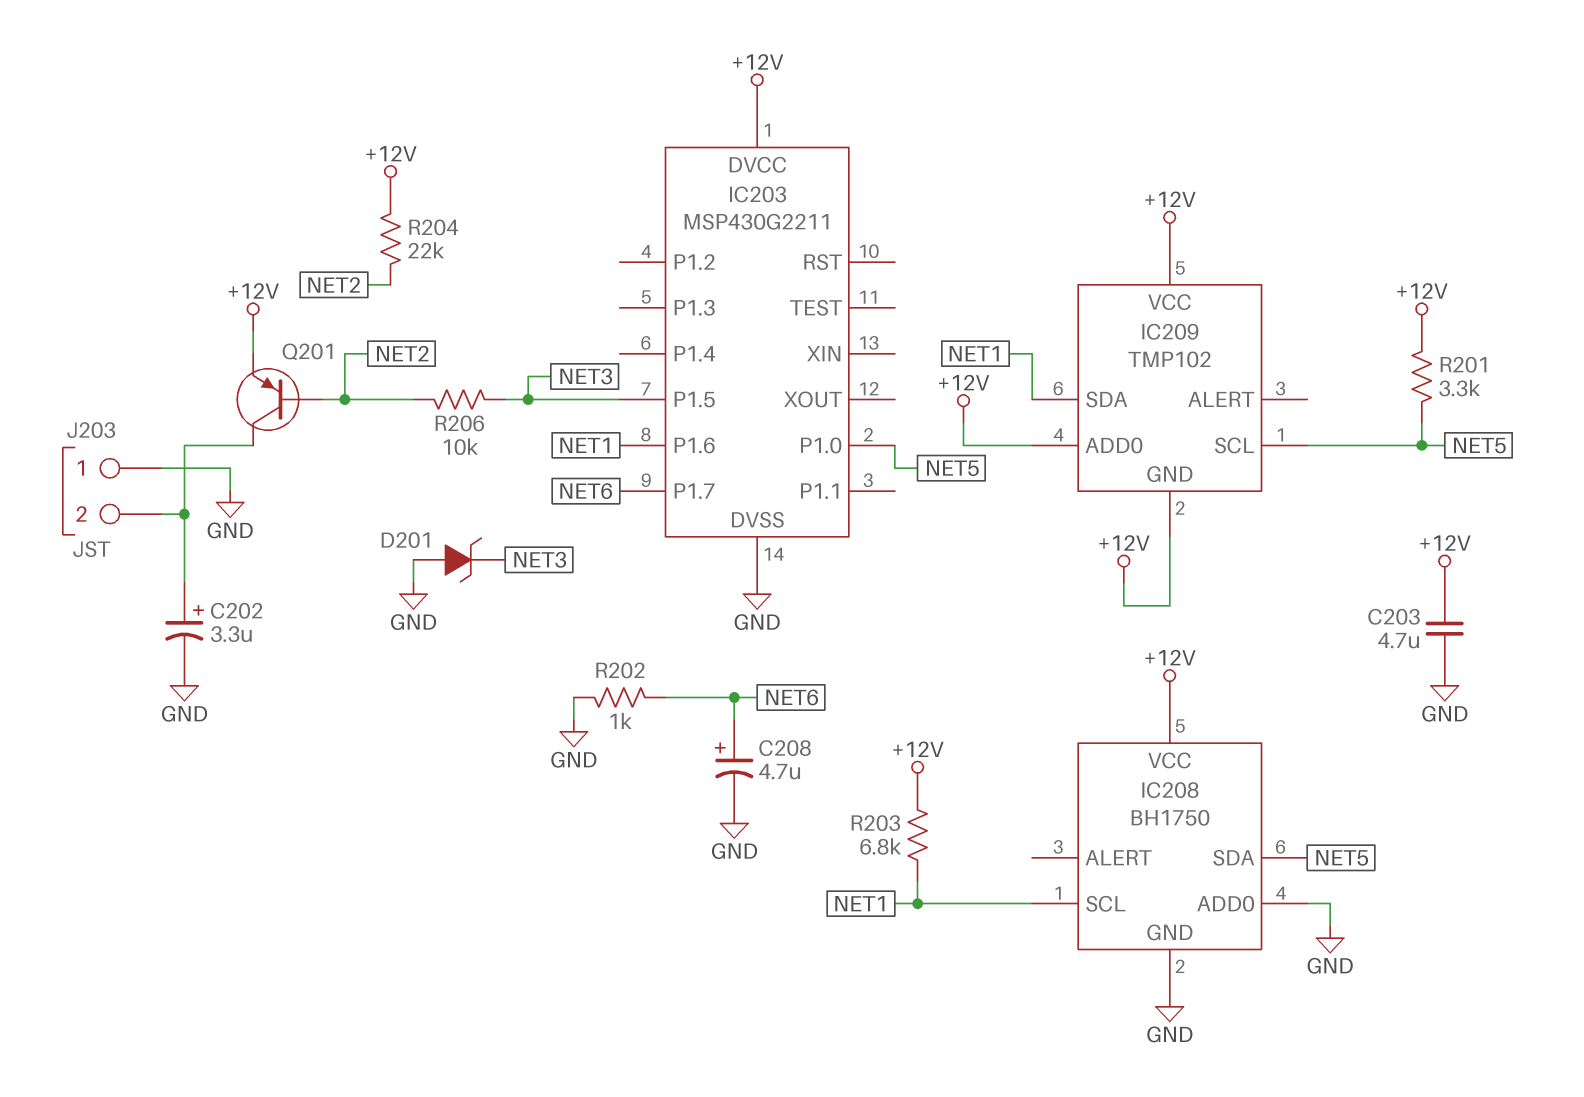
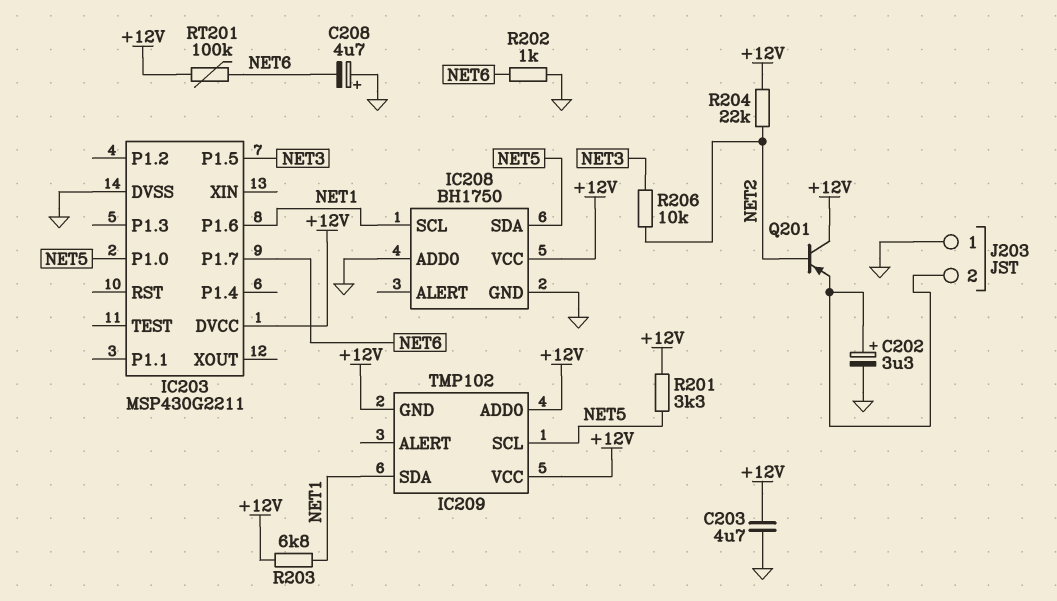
C208: 4.7uF (plus NET6, minus GND) -> 4.7uF (plus GND, minus NET6)
D201: zener (A GND, K NET3) -> none
Q201: PNP (B NET2, C J203/2, E +12V) -> PNP (B NET2, C +12V, E J203/2)
RT201: none -> 100k (+12V, NET6)

